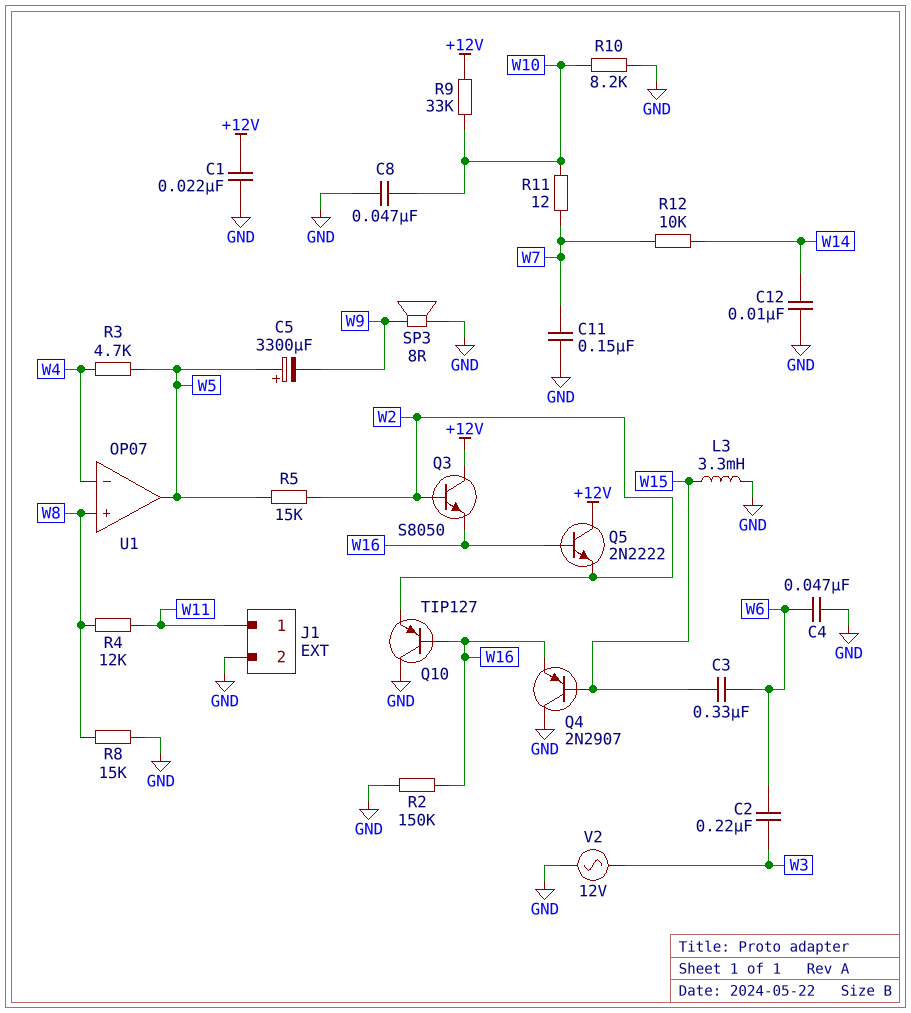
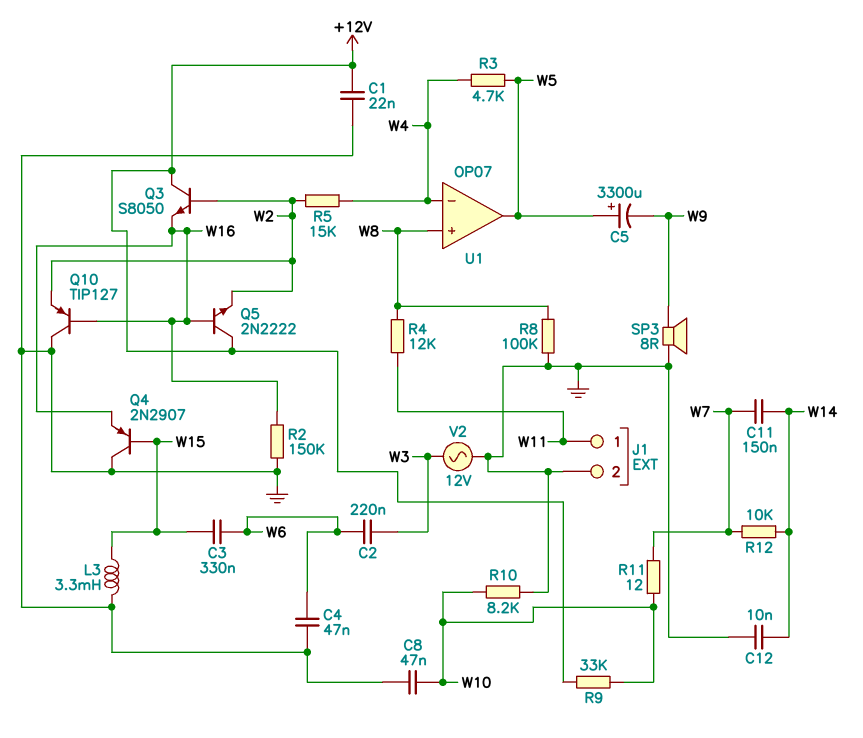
C11: 150nF (GND, W7) -> 150nF (W7, W14)
R5: 15k (W2, W5) -> 15k (W2, W4)
R8: 15k (GND, W8) -> 100k (GND, W8)

